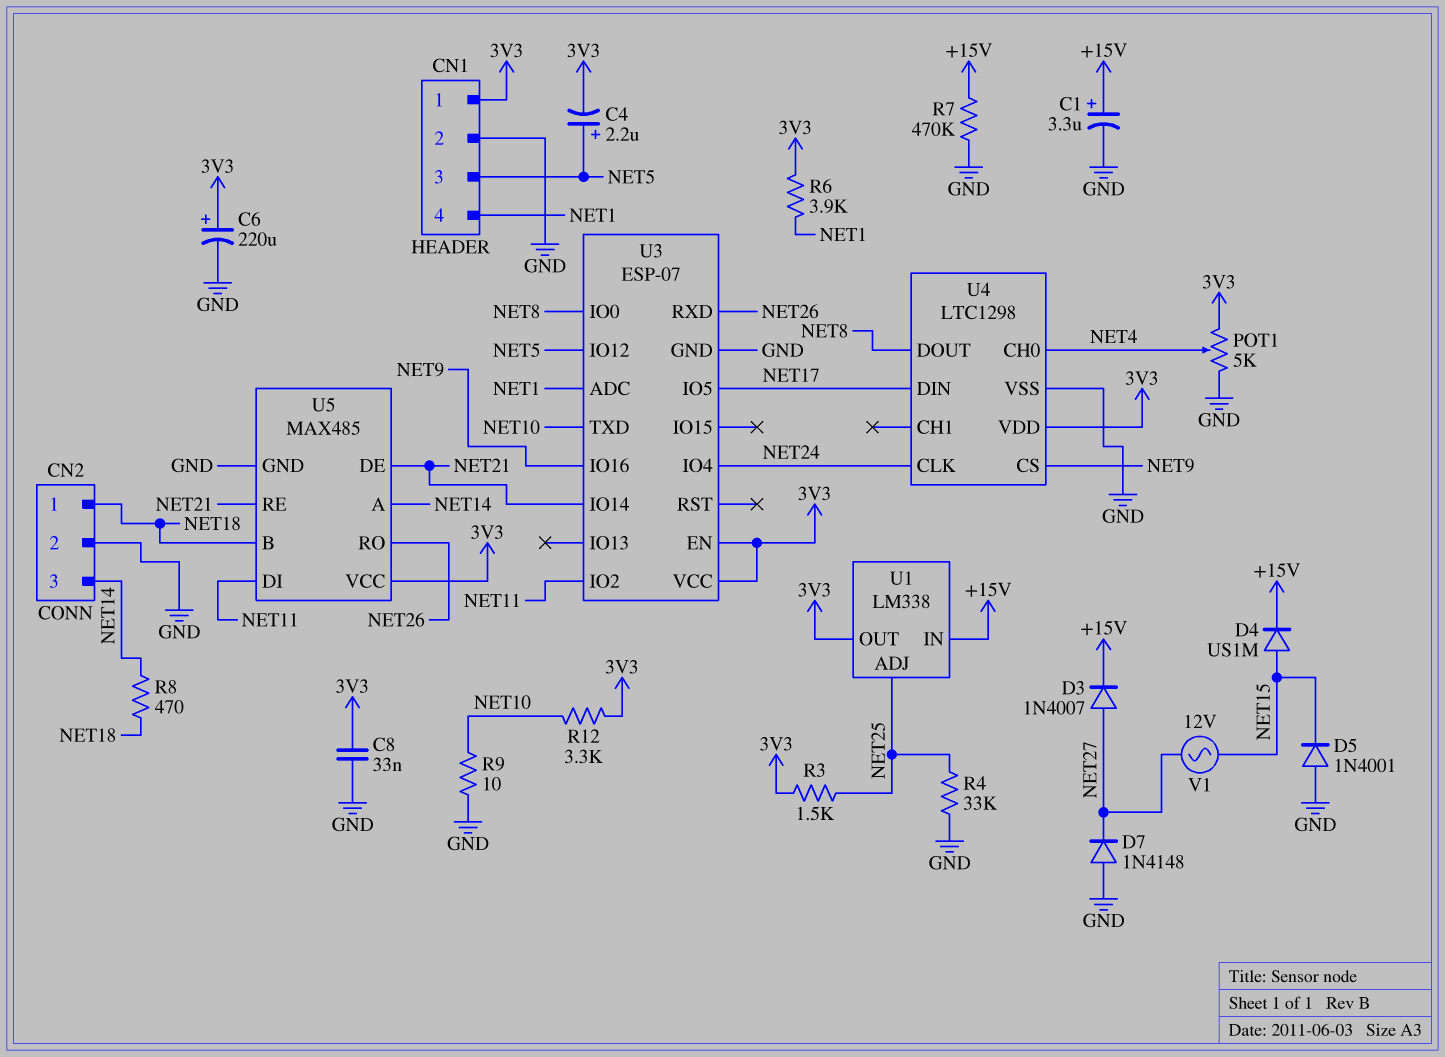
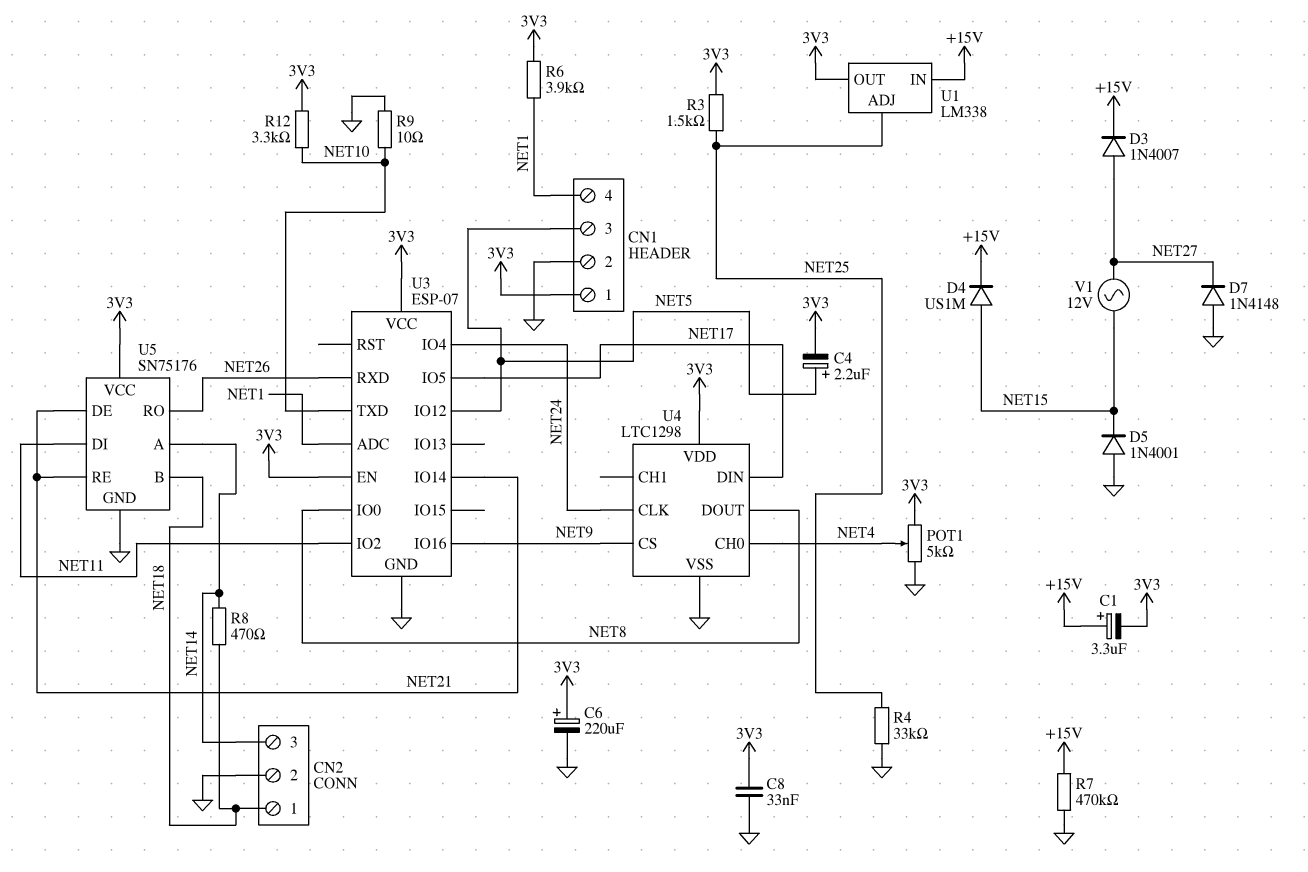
C1: 3.3uF (plus +15V, minus GND) -> 3.3uF (plus +15V, minus 3V3)
U5: MAX485 -> SN75176

